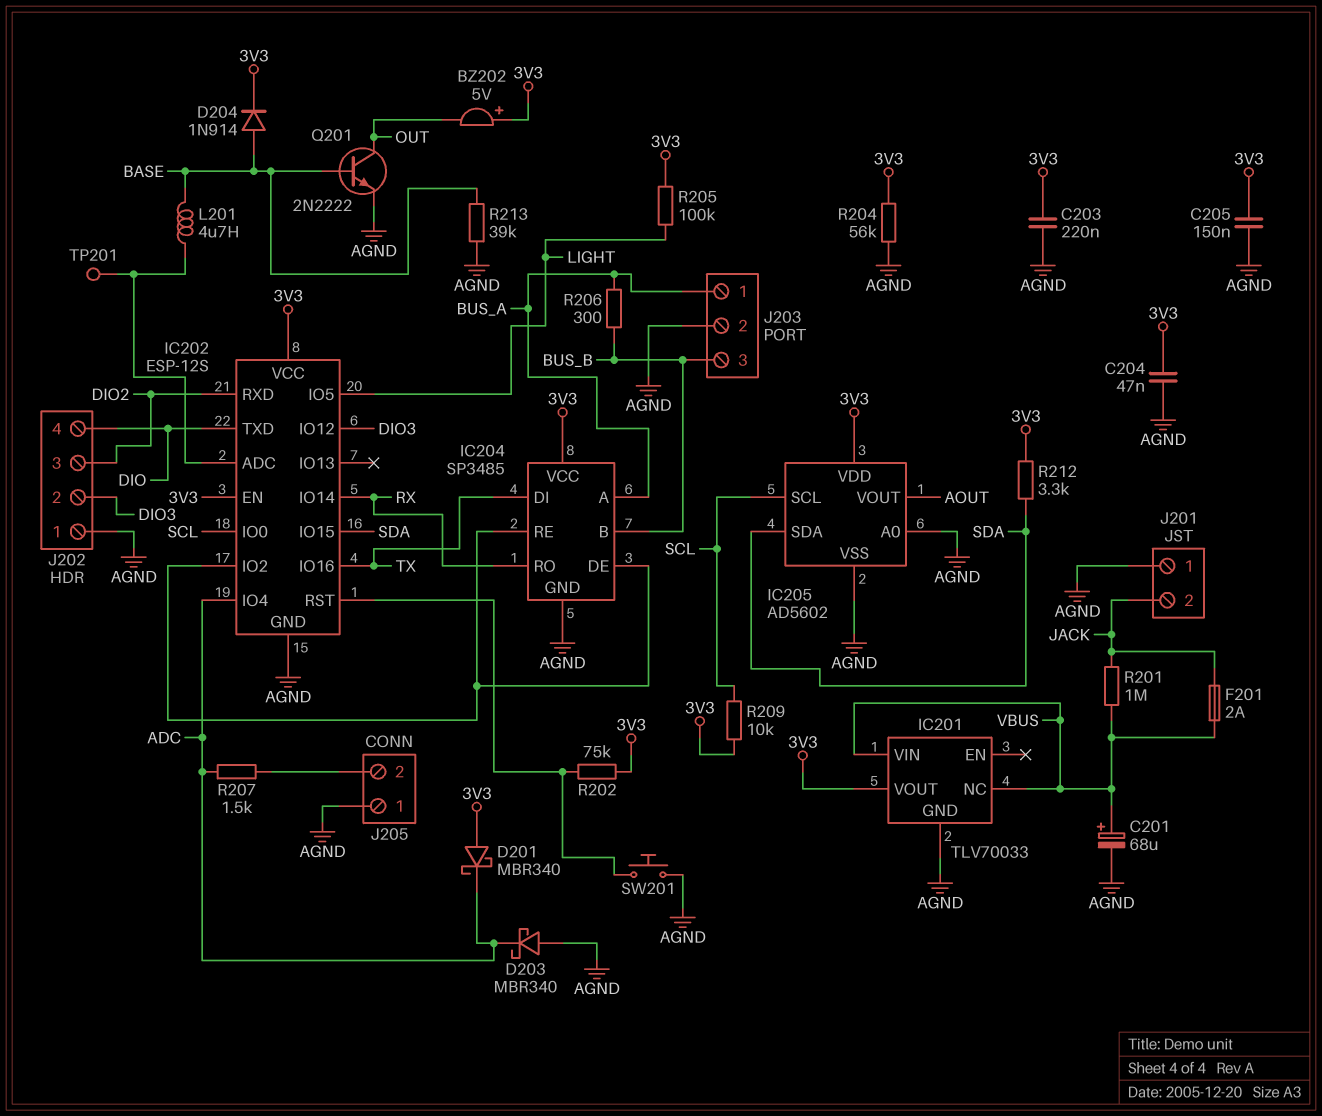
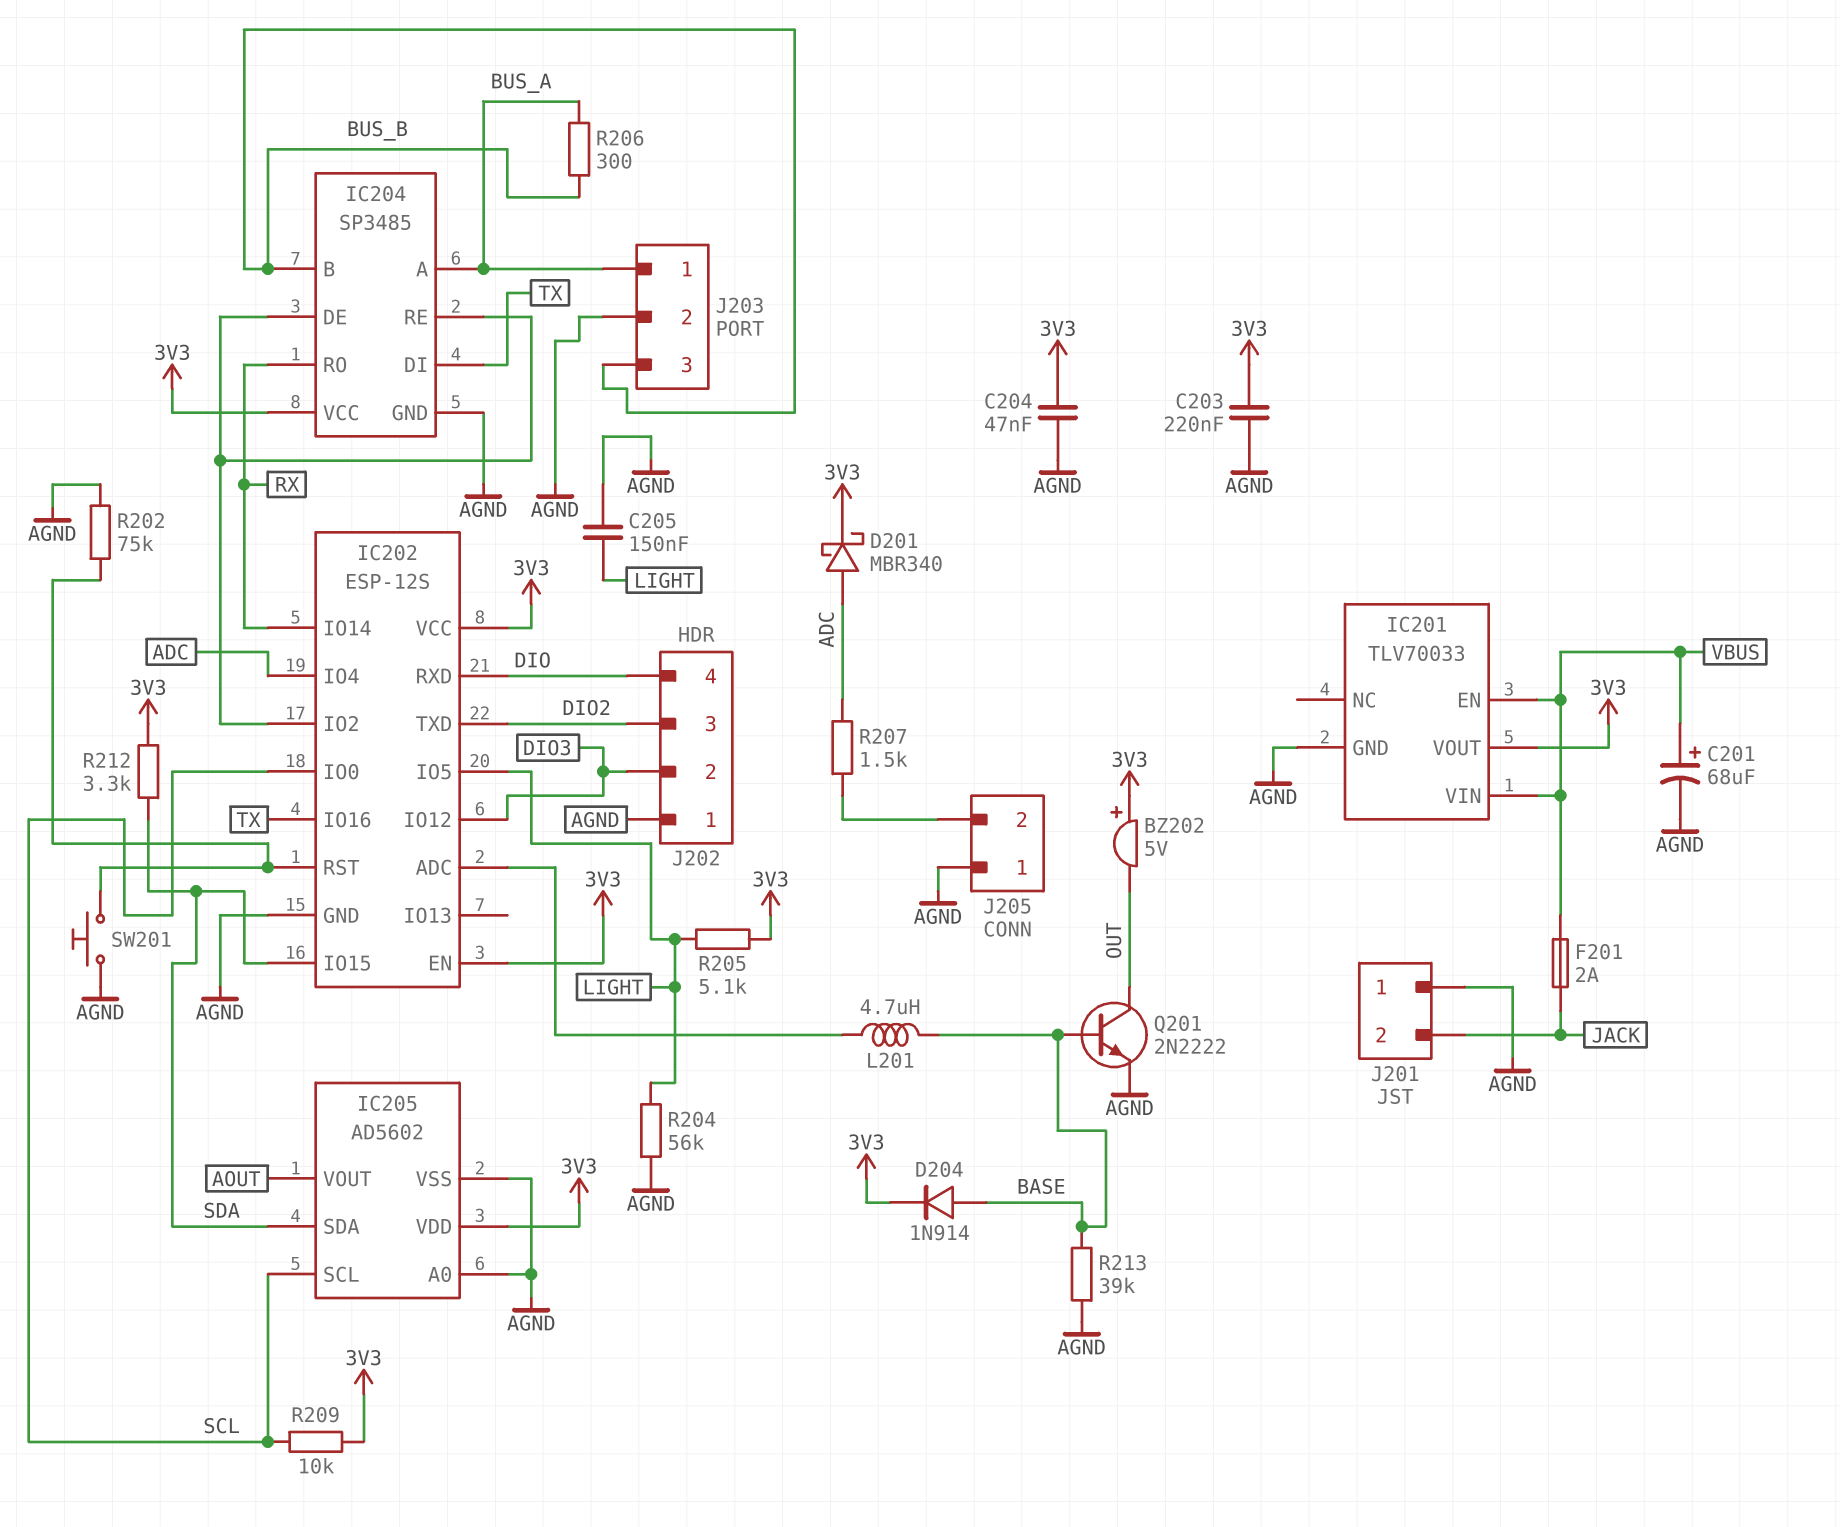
C205: 150nF (3V3, AGND) -> 150nF (AGND, LIGHT)
D201: schottky MBR340 (A 3V3, K ADC) -> schottky MBR340 (A ADC, K 3V3)
D203: schottky MBR340 (A AGND, K ADC) -> none
IC201 pin EN: none -> VBUS
IC201 pin NC: VBUS -> none
IC202 pin RXD: DIO2 -> DIO
IC202 pin TXD: DIO -> DIO2
R201: 1M (JACK, VBUS) -> none
R202: 75k (3V3, IC202/RST) -> 75k (AGND, IC202/RST)
R204: 56k (3V3, AGND) -> 56k (AGND, LIGHT)
R205: 100k (3V3, LIGHT) -> 5.1k (3V3, LIGHT)
TP201: test point (IC202/ADC) -> none

